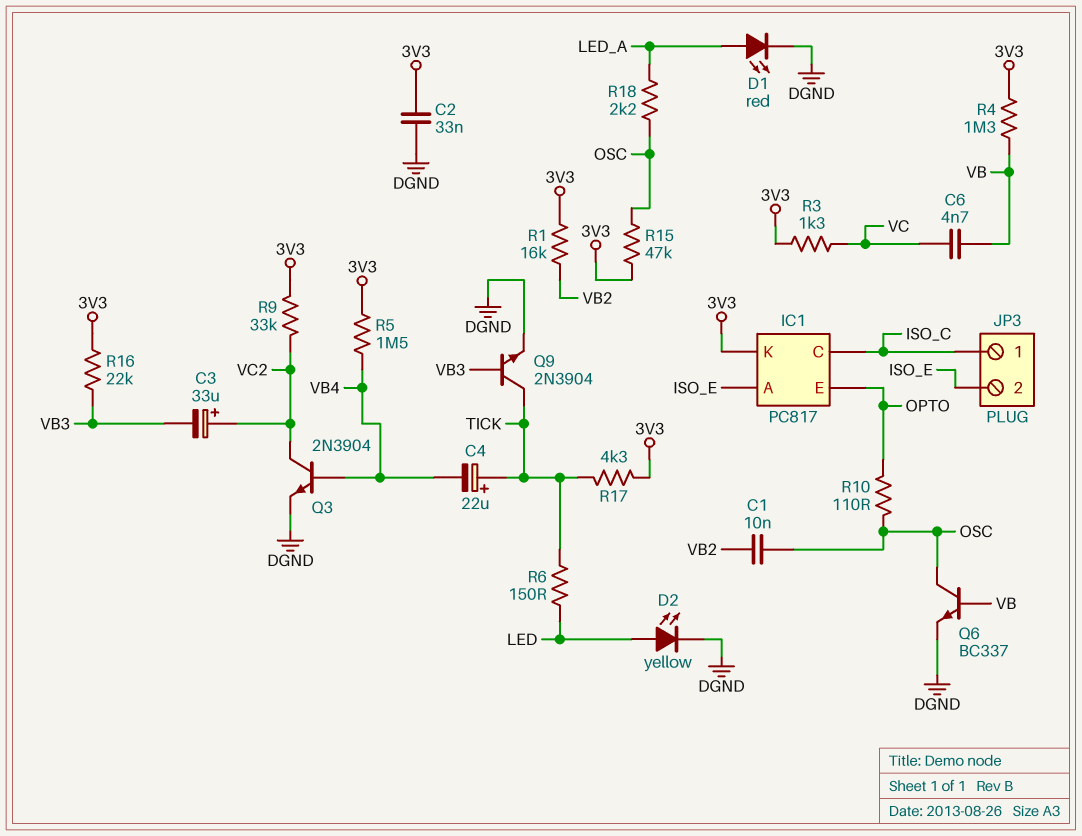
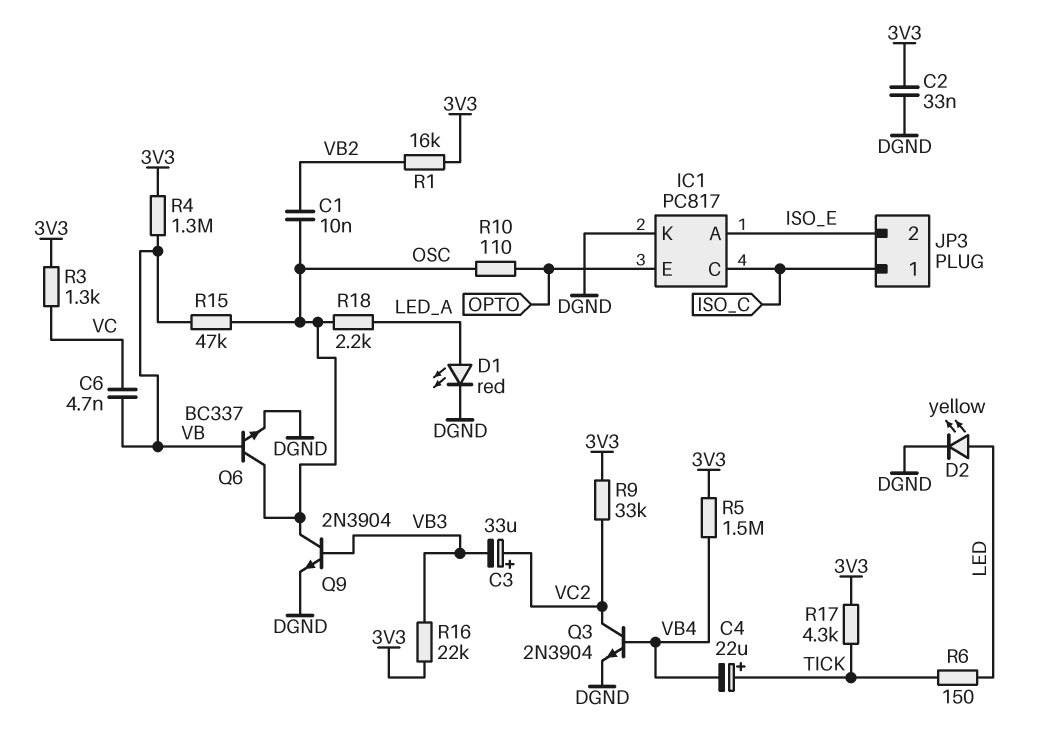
IC1 pin K: 3V3 -> DGND
Q9: NPN 2N3904 (B VB3, C TICK, E DGND) -> NPN 2N3904 (B VB3, C OSC, E DGND)
R15: 47k (3V3, OSC) -> 47k (OSC, VB)

